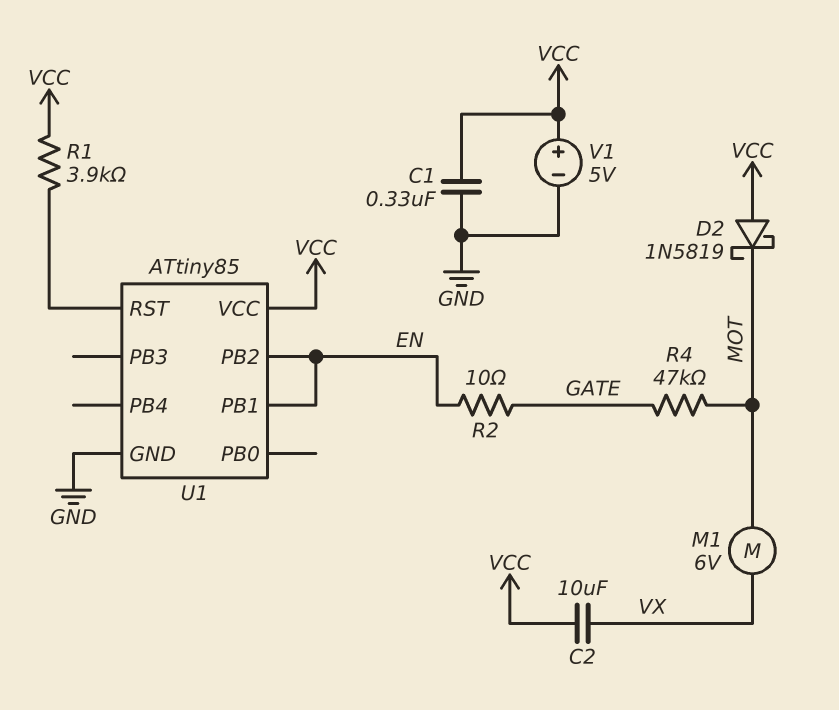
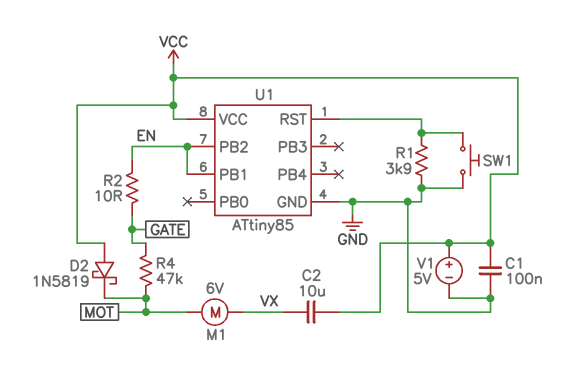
C1: 330nF (GND, VCC) -> 100nF (GND, VCC)
R1: 3.9k (U1/RST, VCC) -> 3.9k (GND, U1/RST)
SW1: none -> button (GND, U1/RST)

